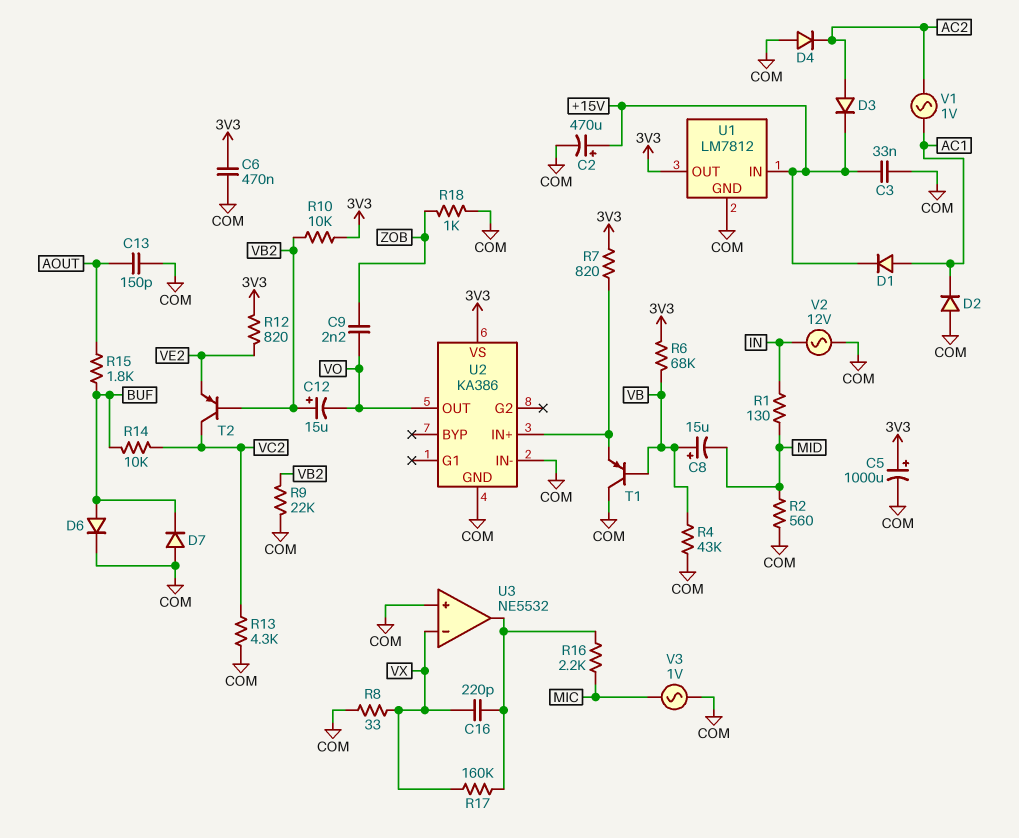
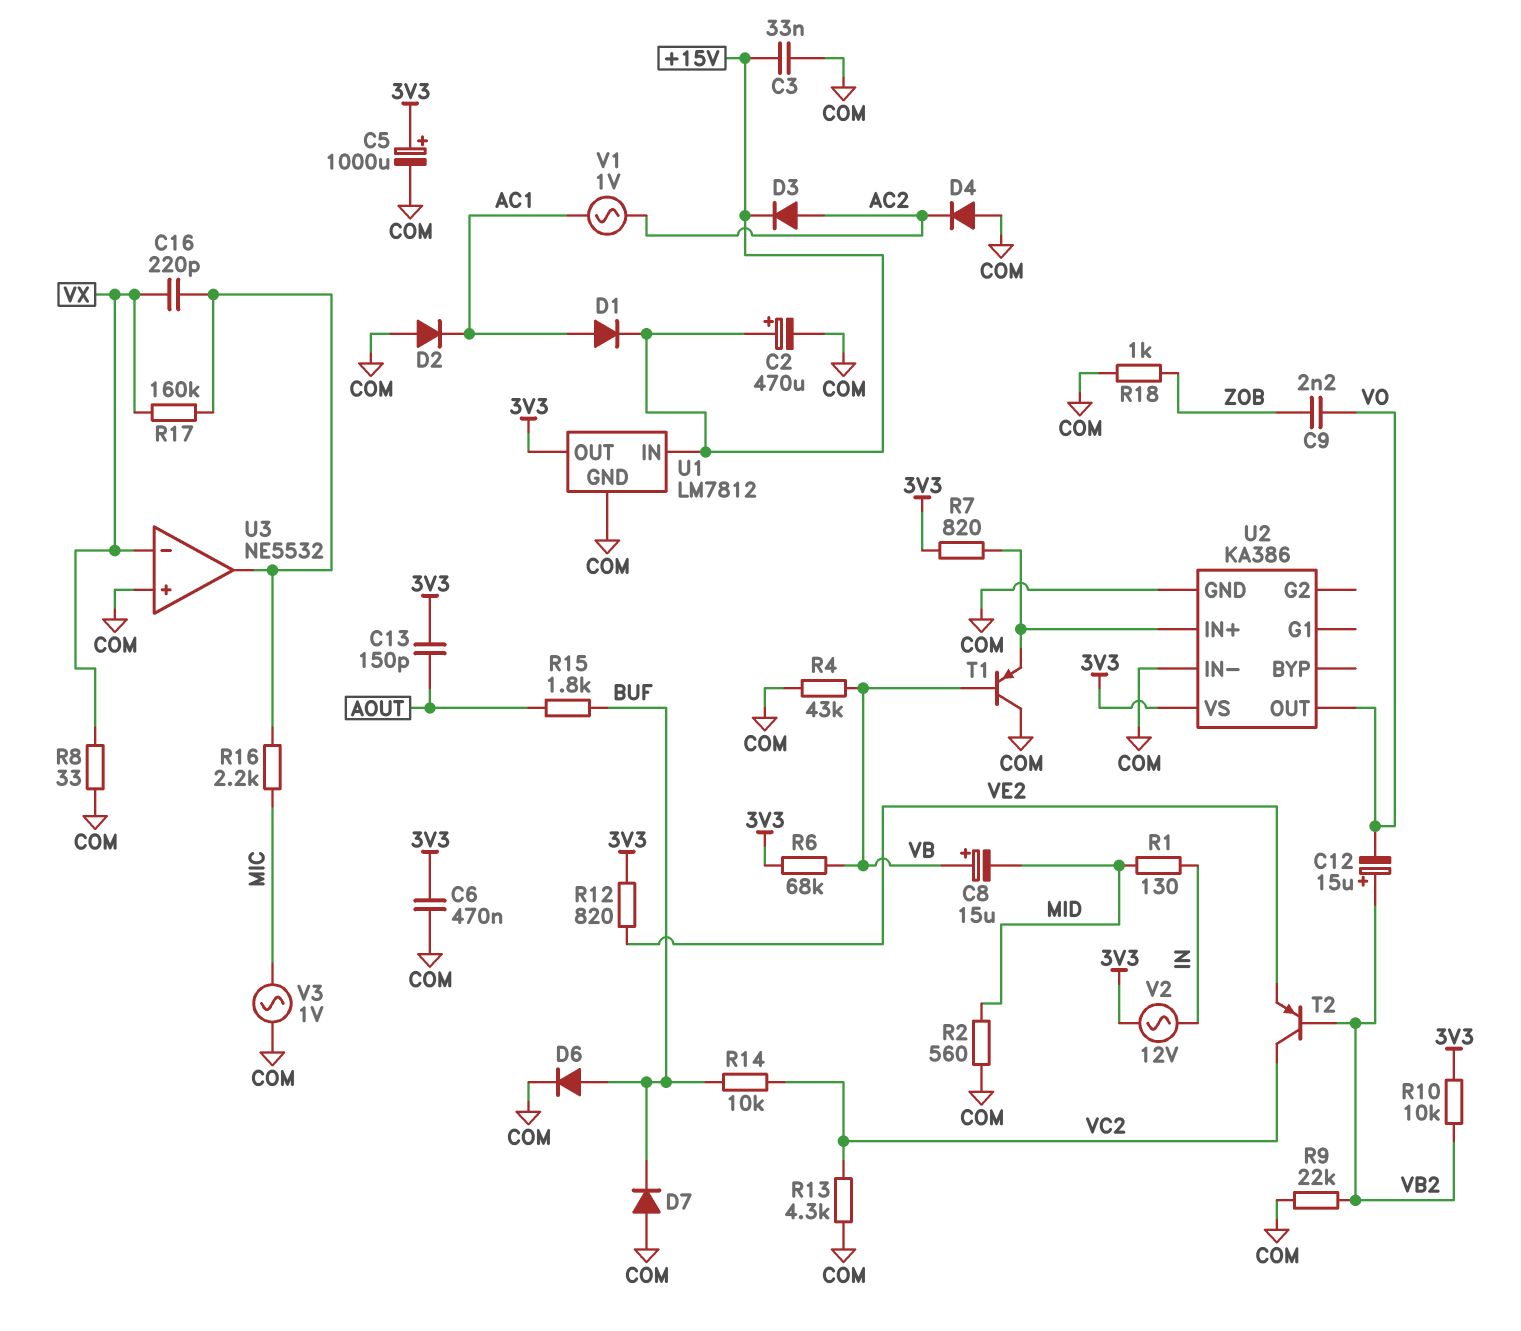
C13: 150pF (AOUT, COM) -> 150pF (3V3, AOUT)
V2: AC 12V (COM, IN) -> AC 12V (3V3, IN)

